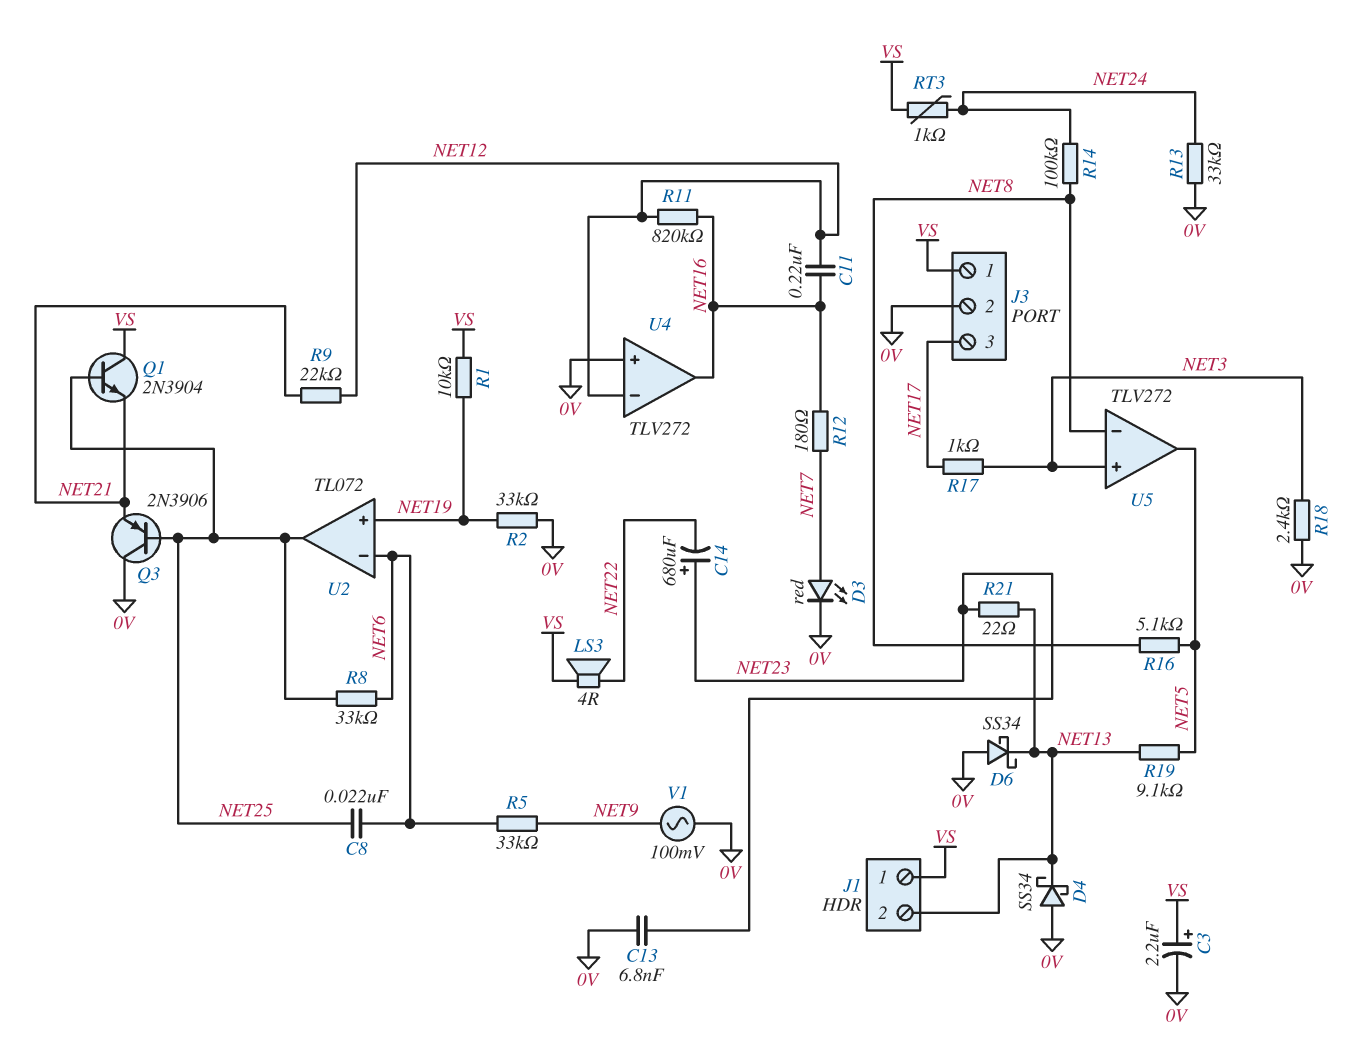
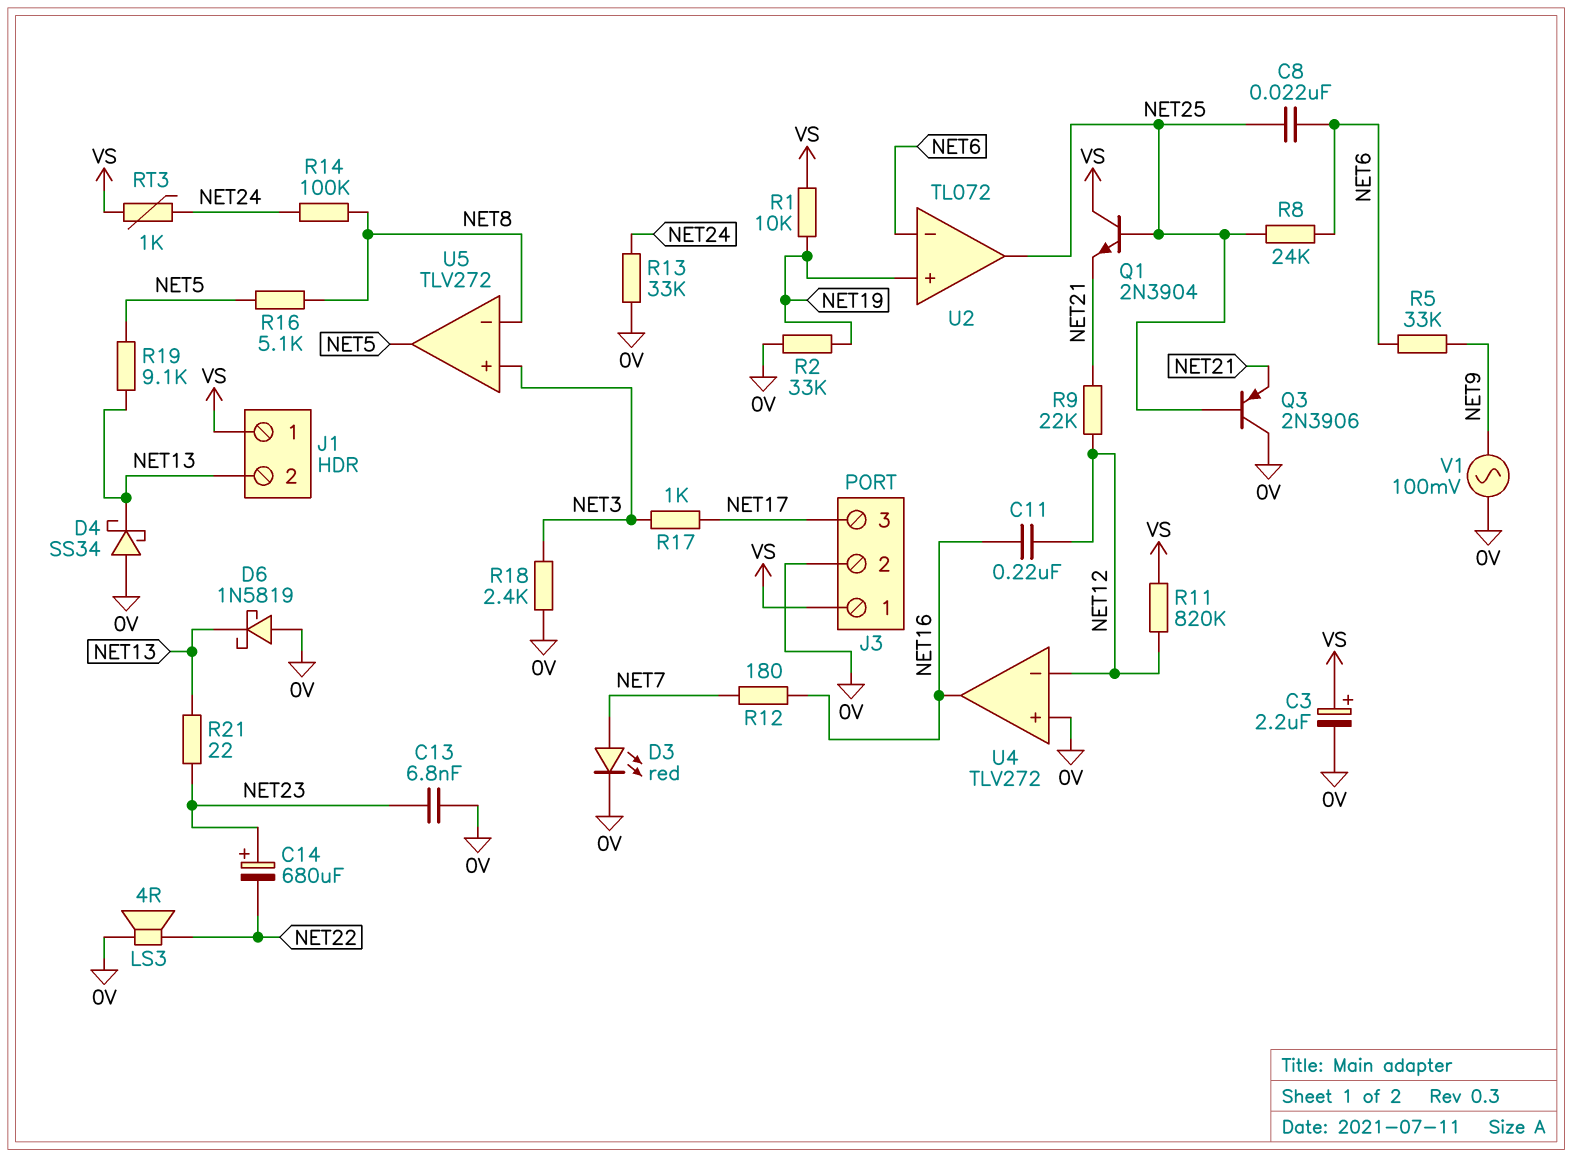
D6: schottky SS34 (A 0V, K NET13) -> schottky 1N5819 (A 0V, K NET13)
LS3: speaker 4R (NET22, VS) -> speaker 4R (0V, NET22)
R8: 33k (NET6, NET25) -> 24k (NET6, NET25)
R11: 820k (NET12, NET16) -> 820k (NET12, VS)

